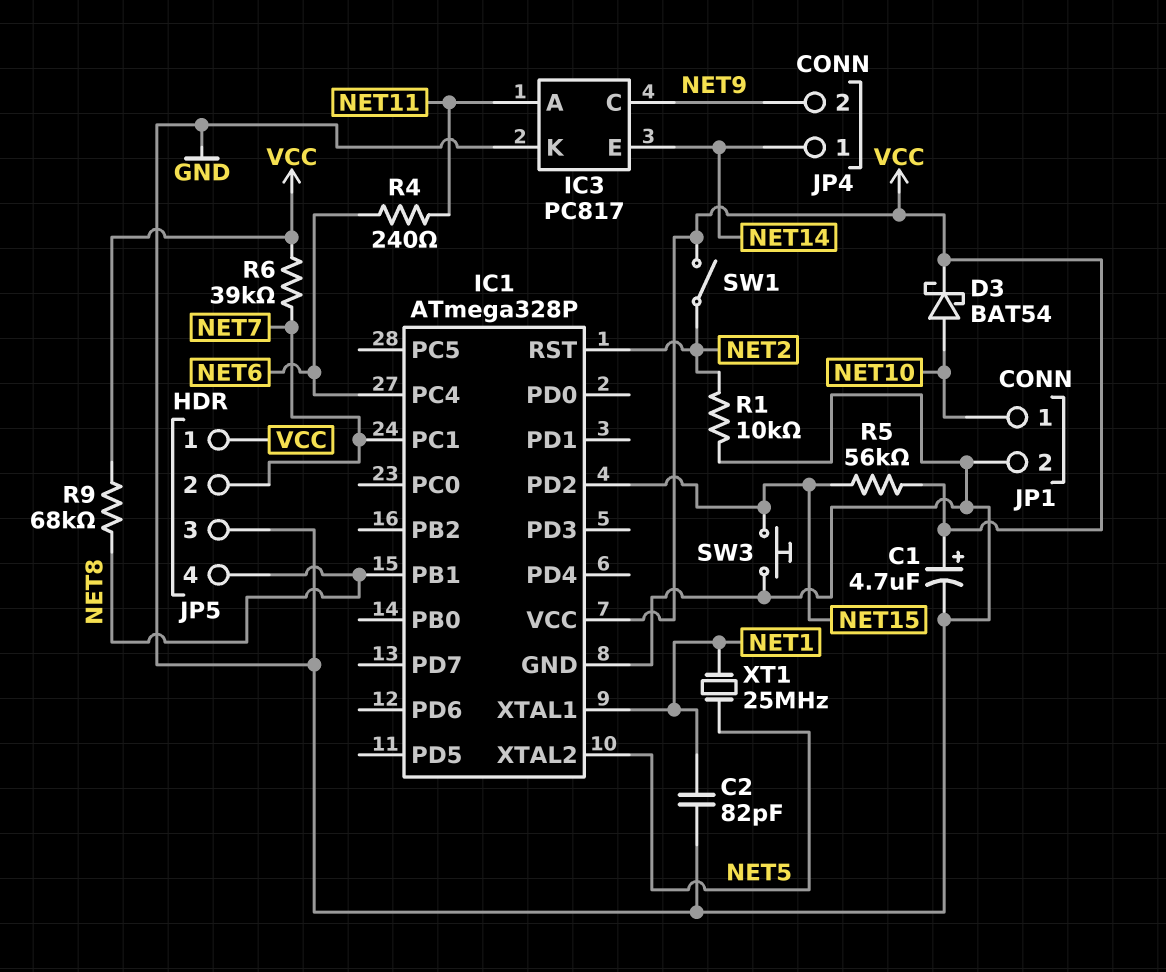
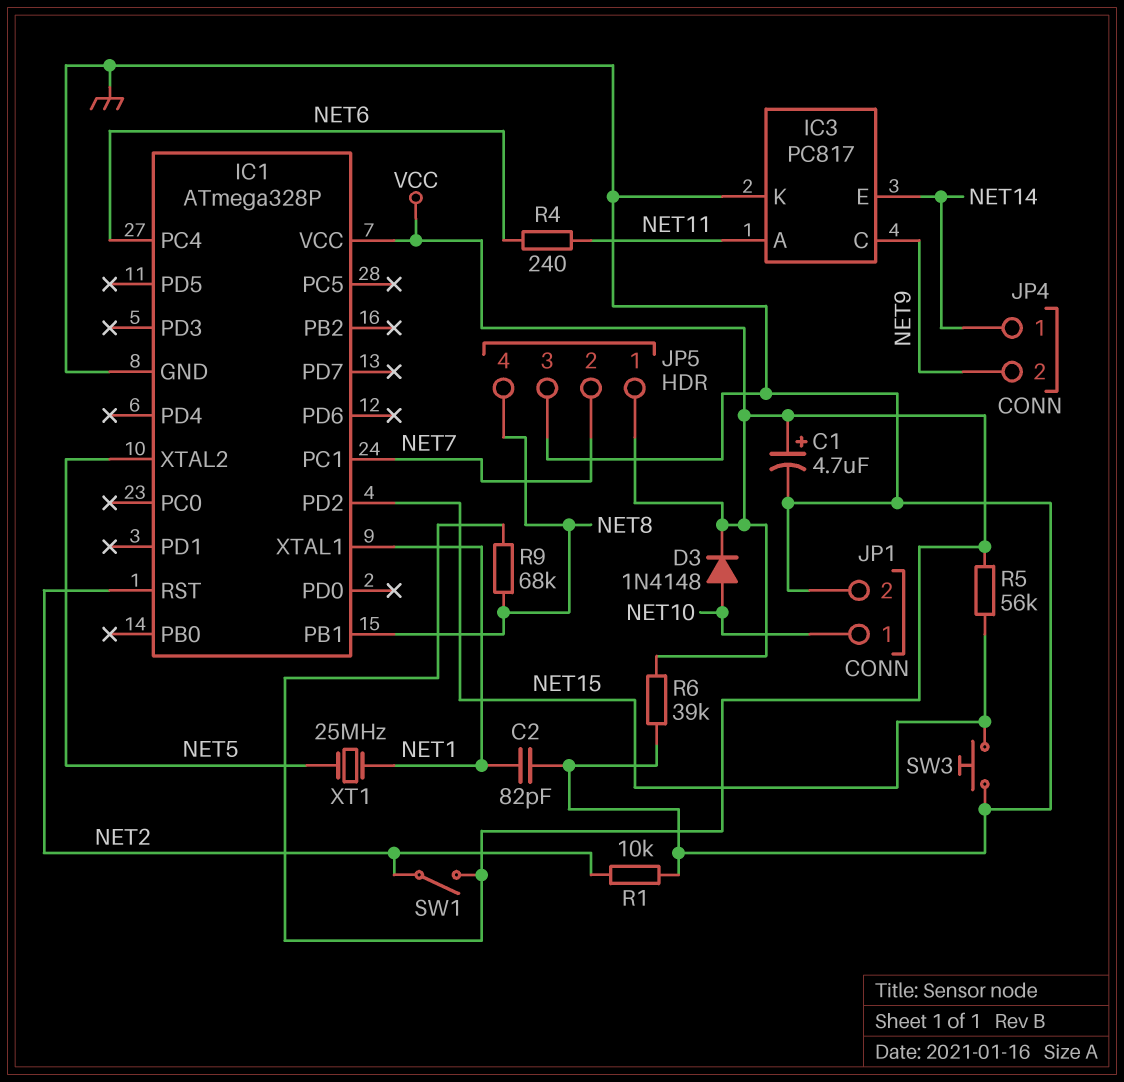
D3: schottky BAT54 (A NET10, K VCC) -> diode 1N4148 (A NET10, K VCC)
R6: 39k (NET7, VCC) -> 39k (GND, VCC)

